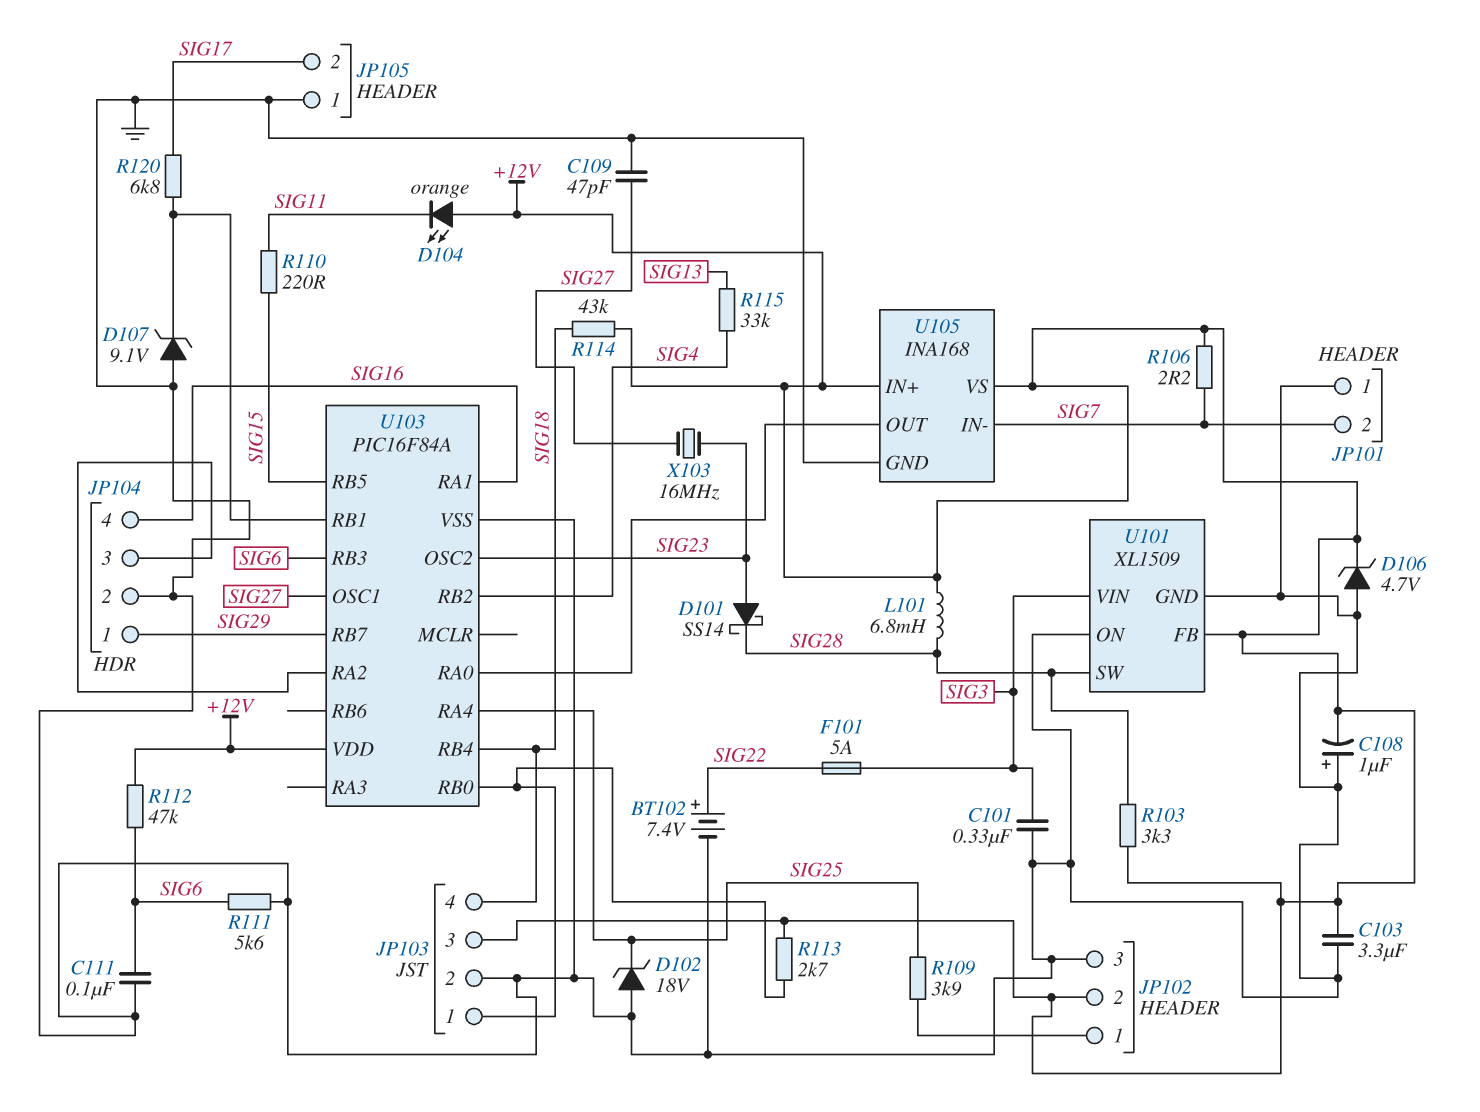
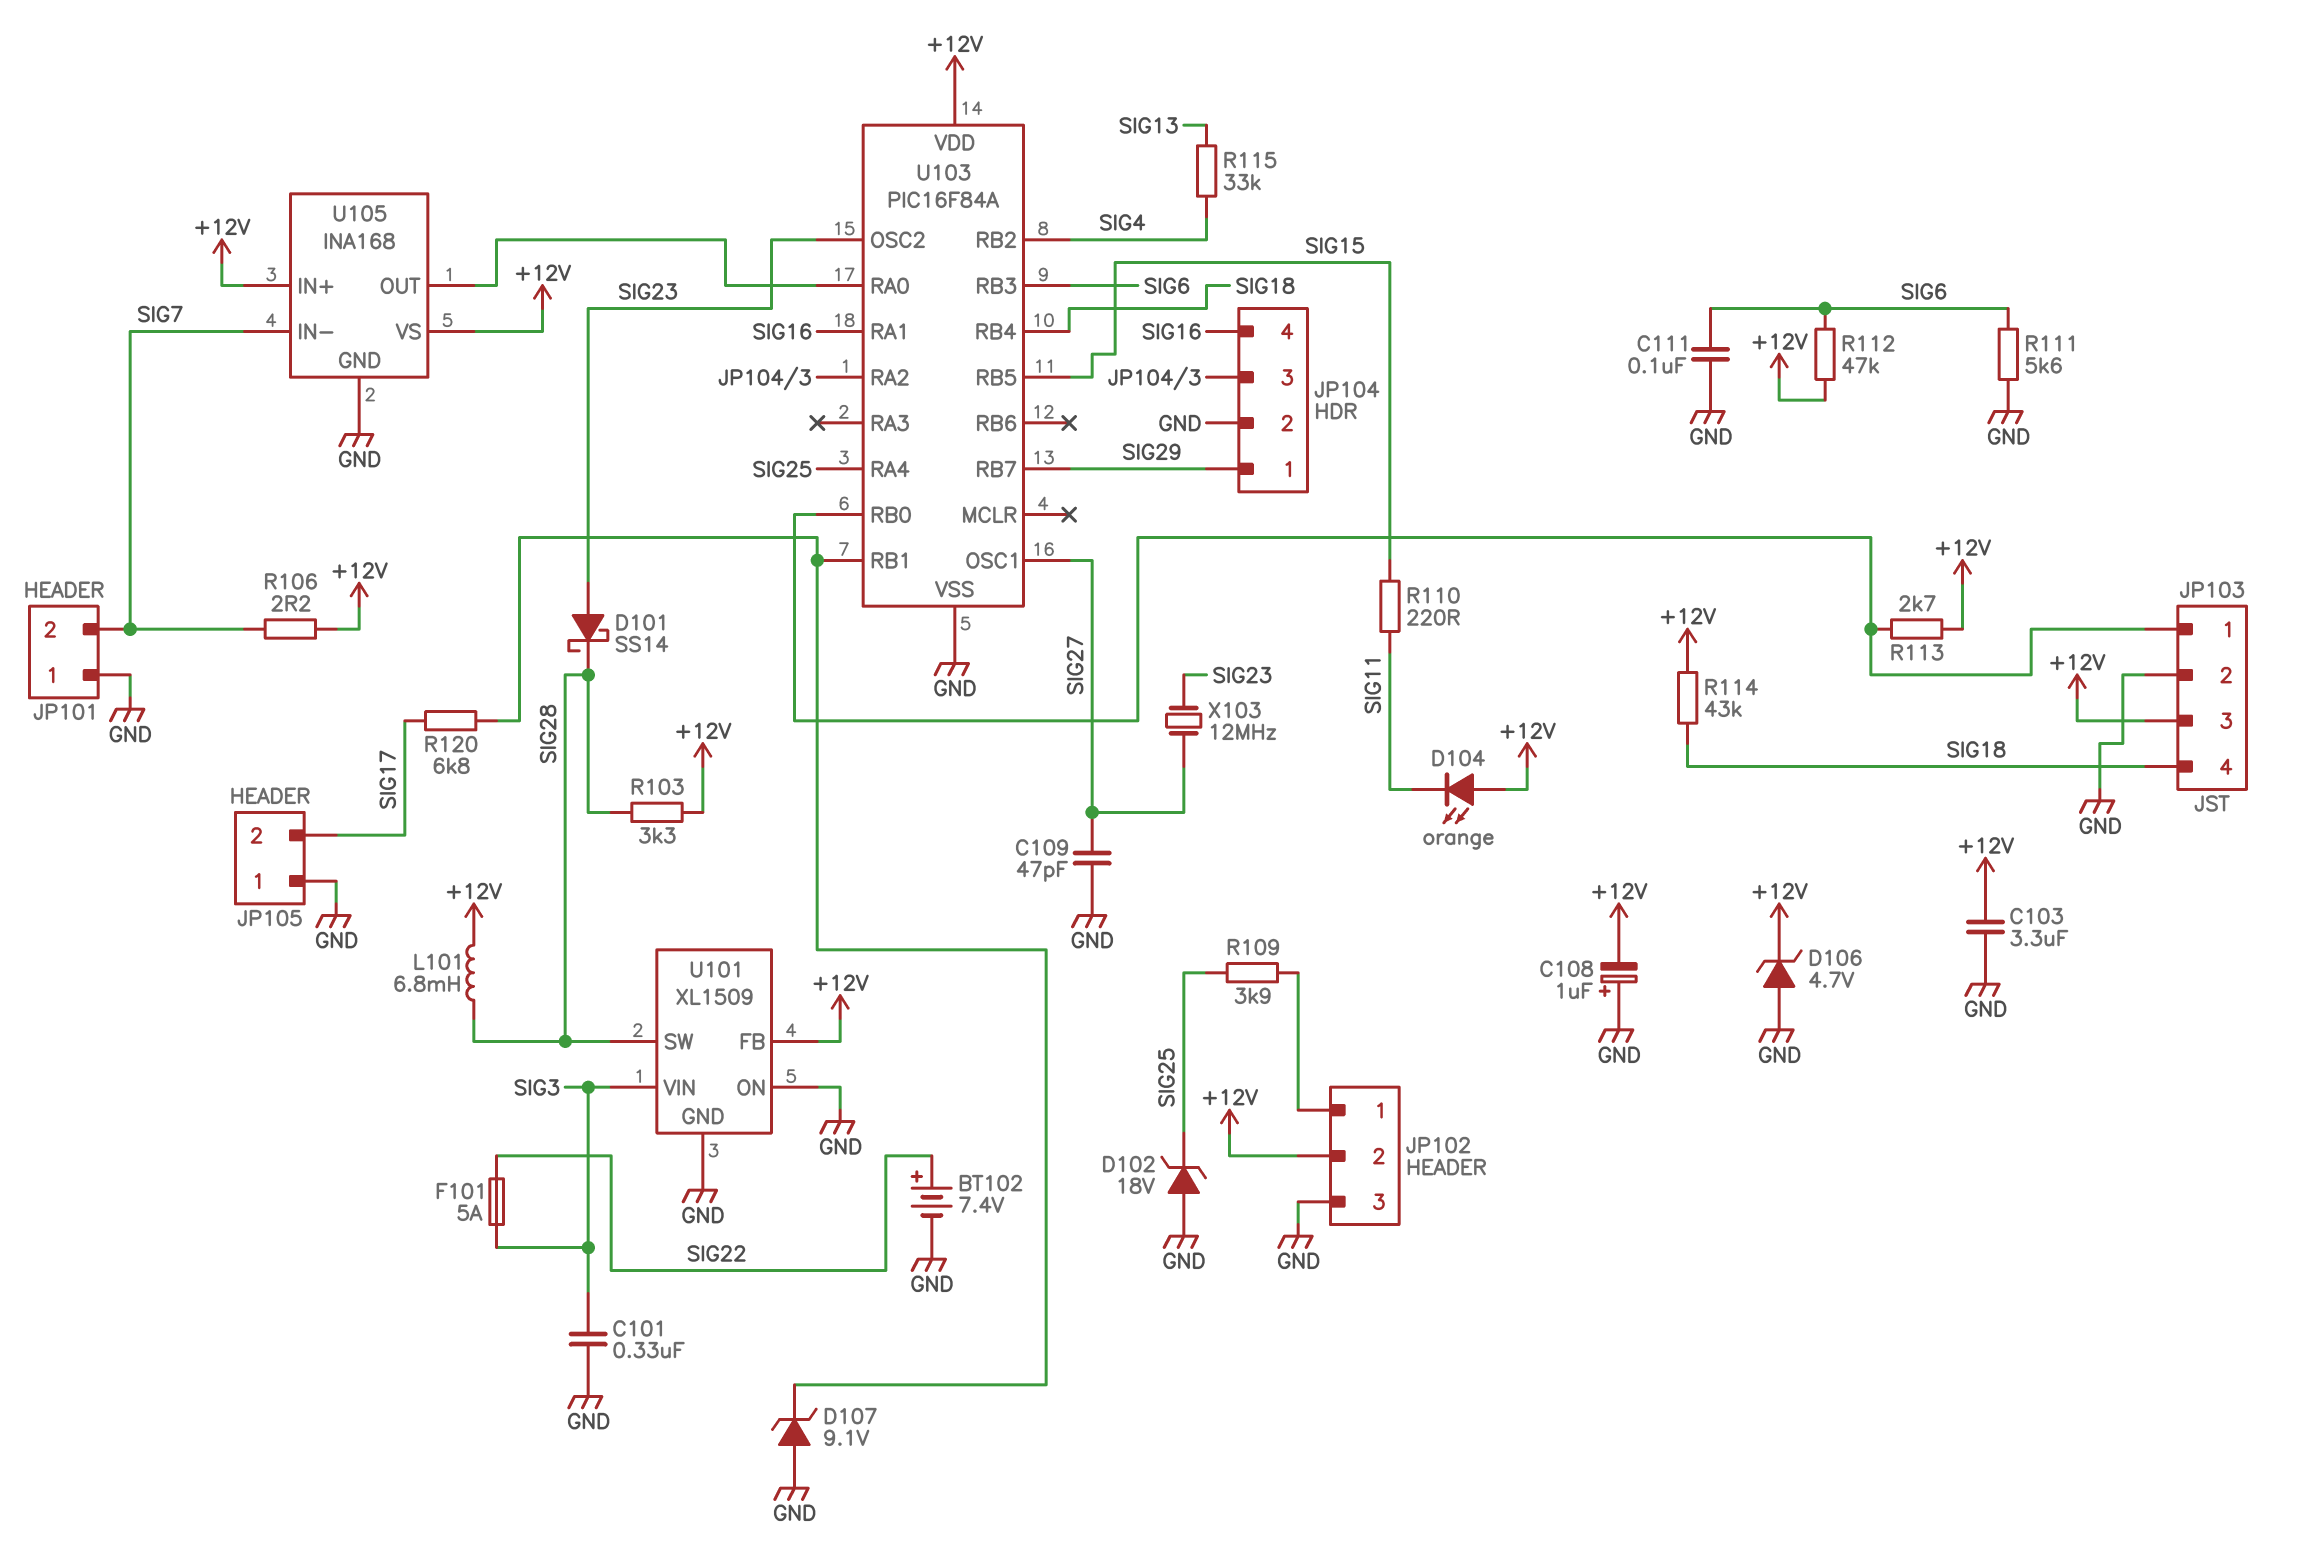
X103: 16MHz (SIG23, SIG27) -> 12MHz (SIG23, SIG27)

